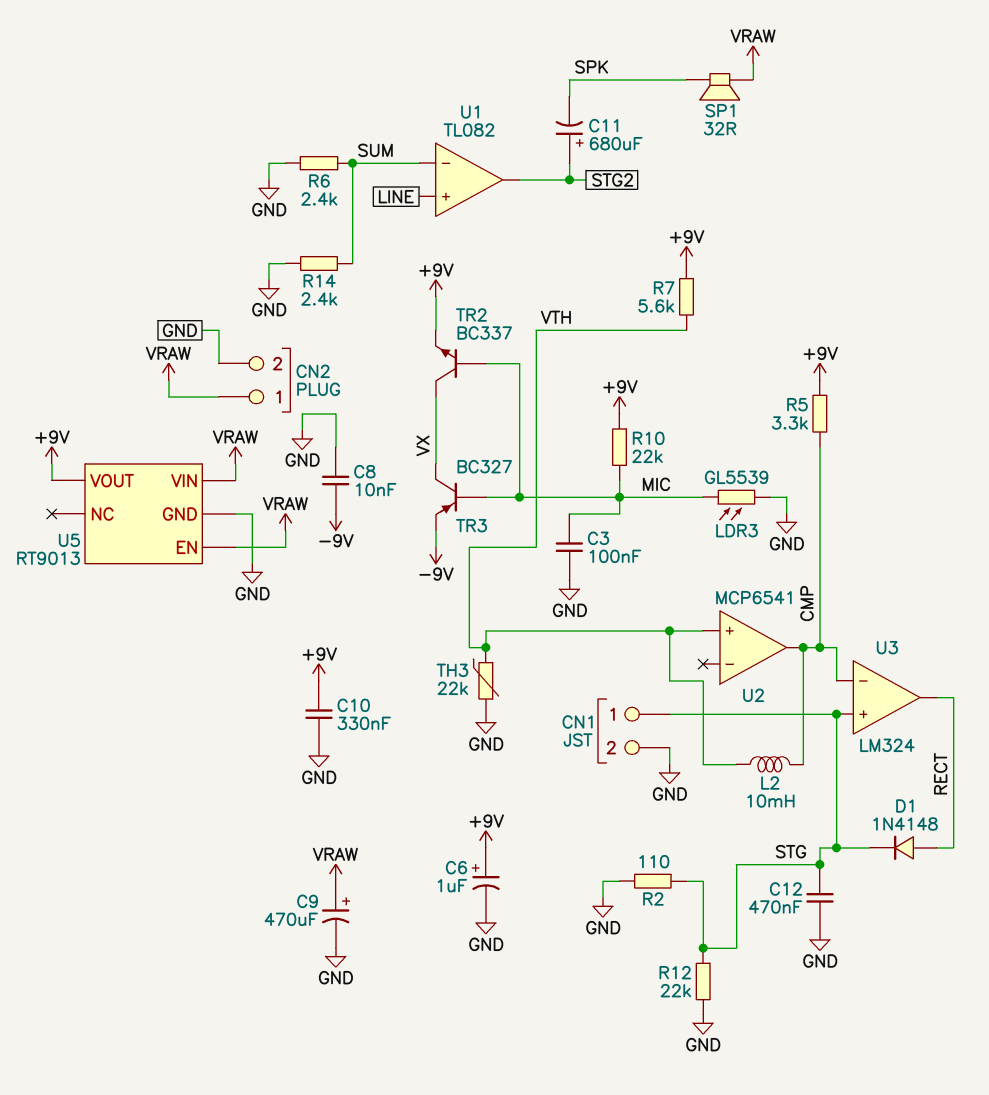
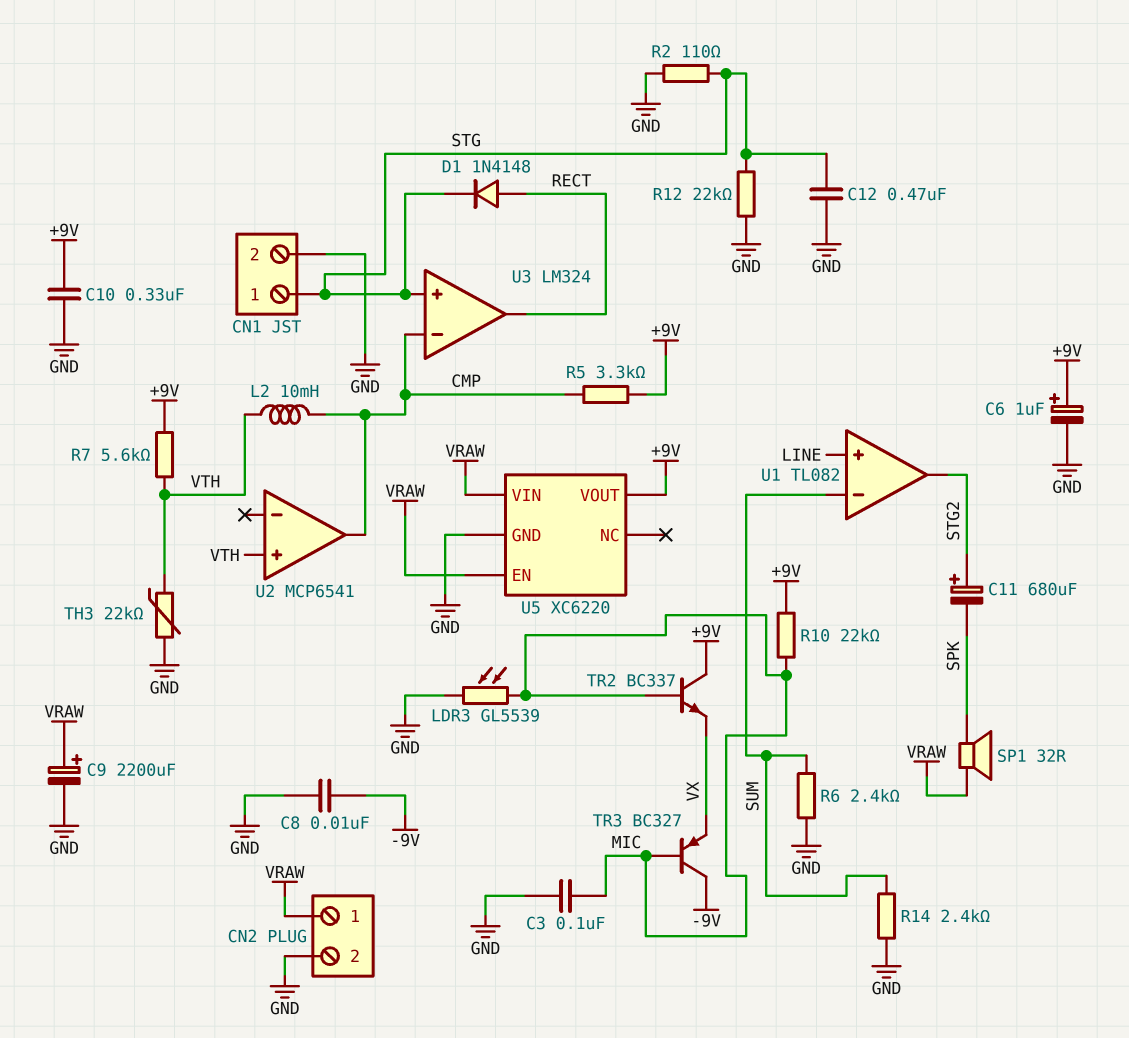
C9: 470uF (plus VRAW, minus GND) -> 2200uF (plus VRAW, minus GND)
TR2: NPN BC337 (B MIC, C VX, E +9V) -> NPN BC337 (B MIC, C +9V, E VX)
TR3: PNP BC327 (B MIC, C VX, E -9V) -> PNP BC327 (B MIC, C -9V, E VX)
U5: RT9013 -> XC6220

